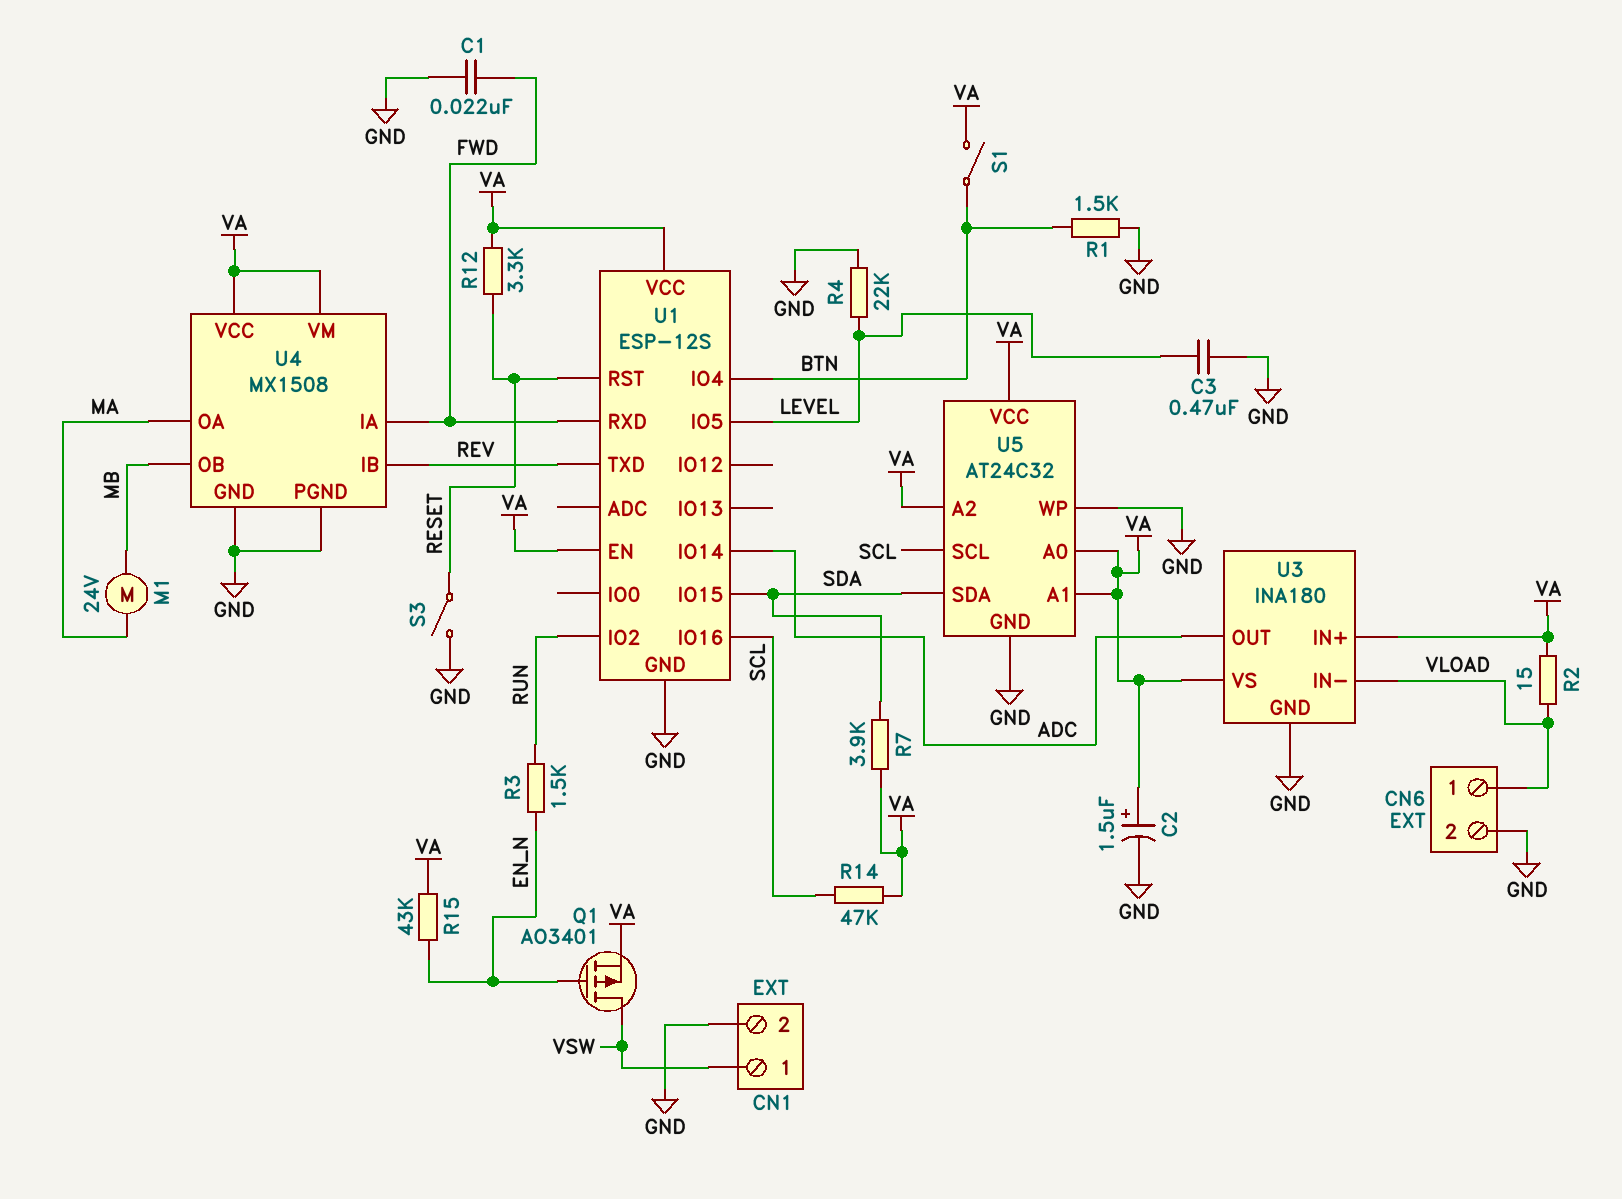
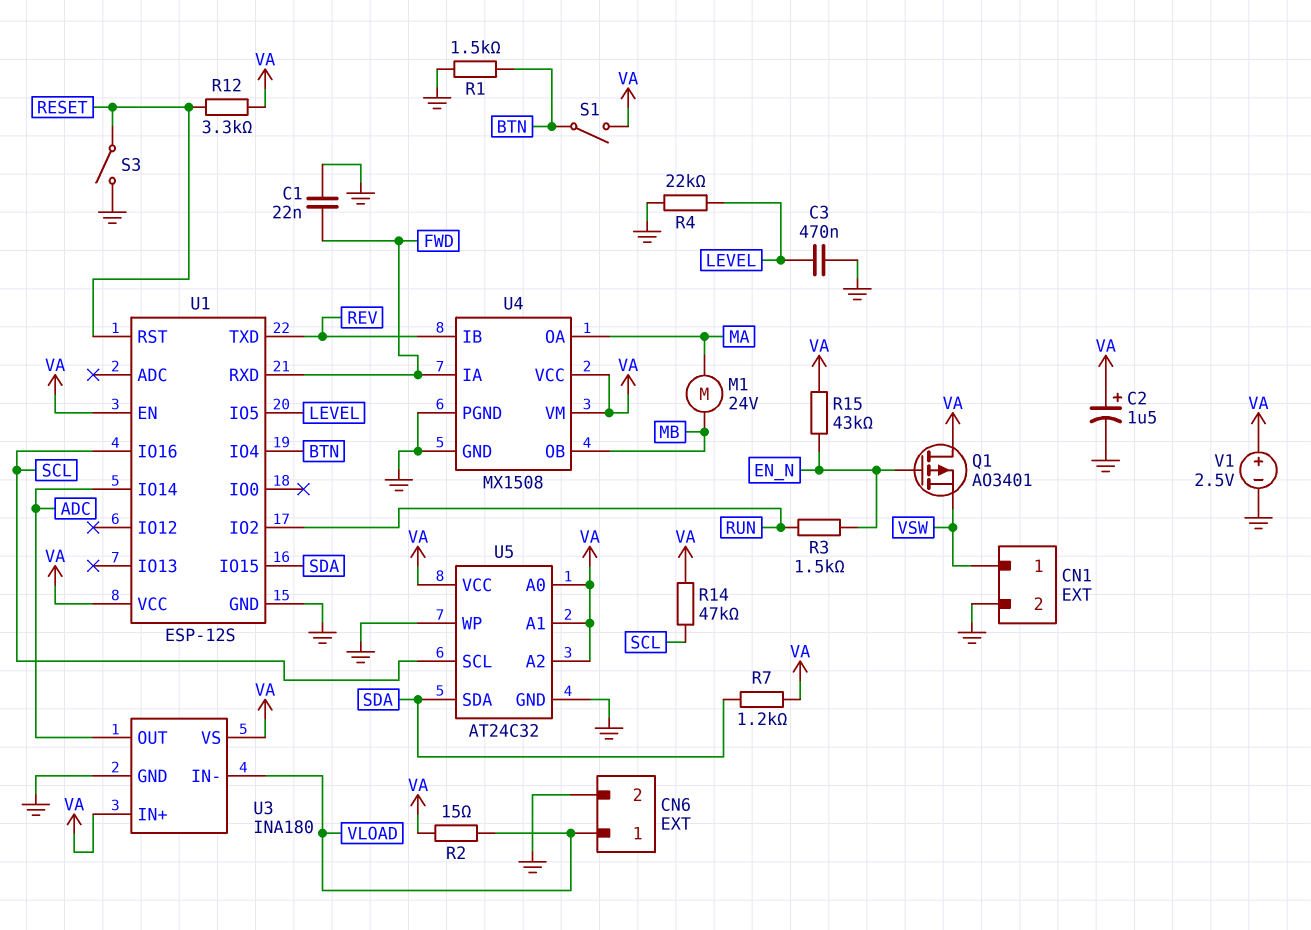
Q1: PMOS AO3401 (G EN_N, D VSW, S VA) -> PMOS AO3401 (G EN_N, D VA, S VSW)
R7: 3.9k (SDA, VA) -> 1.2k (SDA, VA)
V1: none -> 2.5V (plus VA, minus GND)

